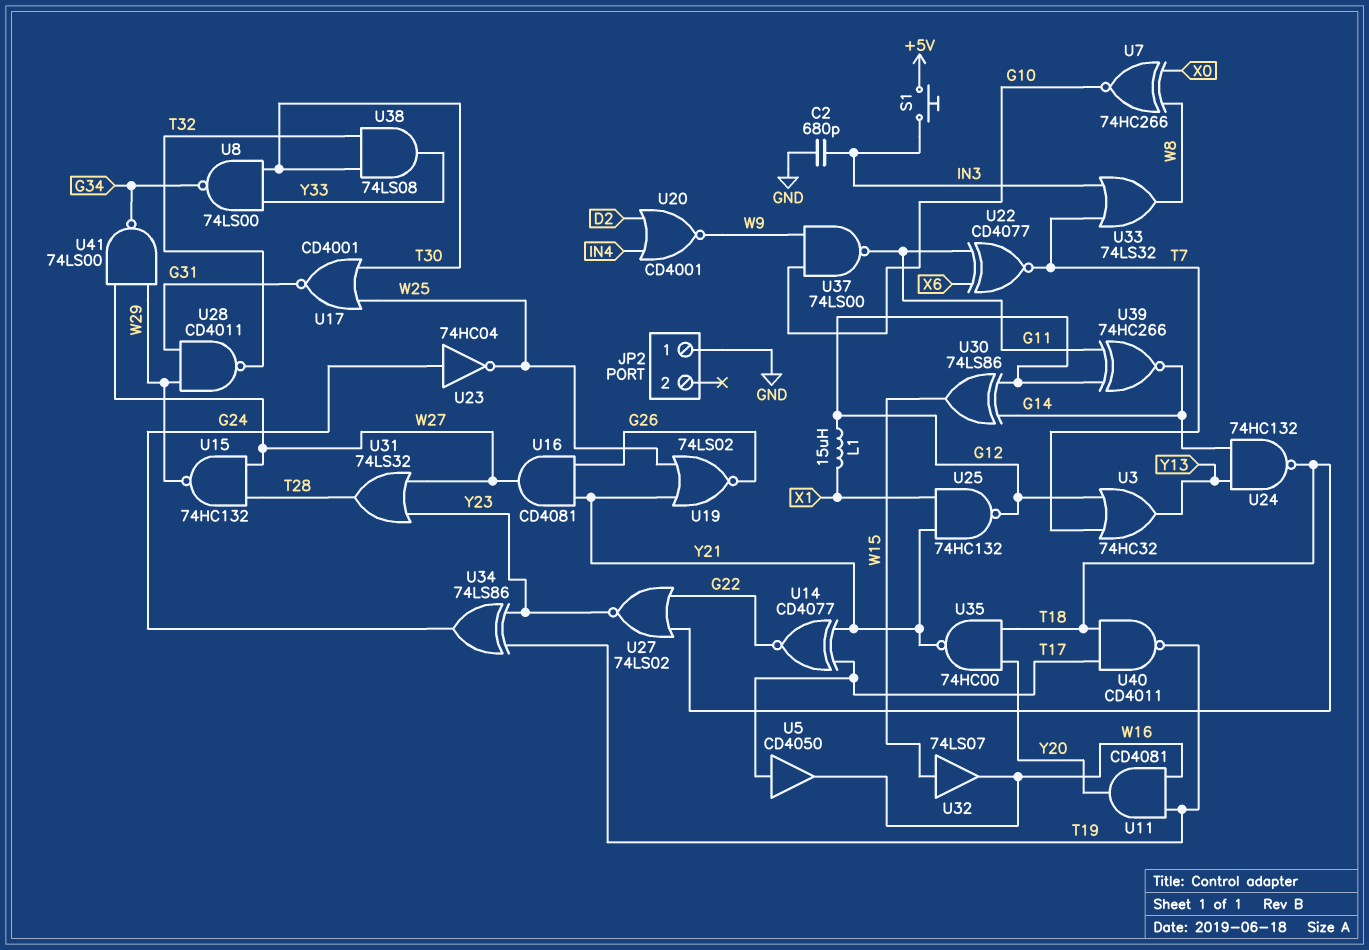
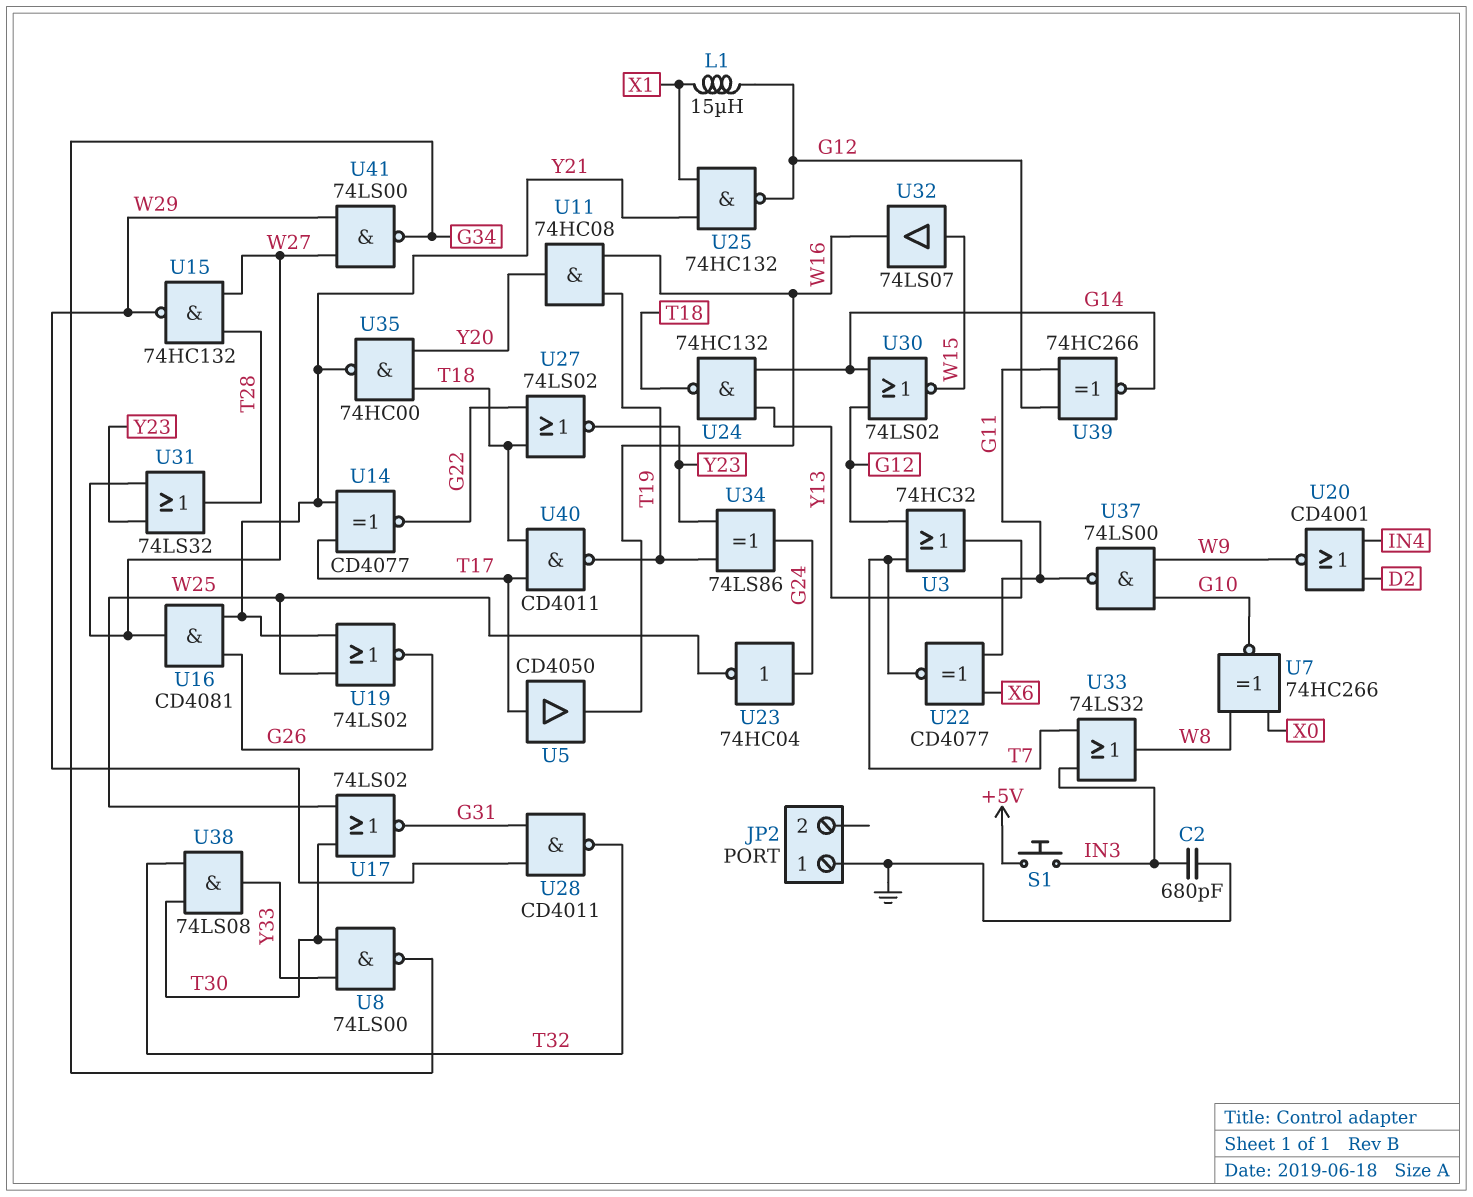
U11: AND CD4081 (in T19, in W16, out Y20) -> AND 74HC08 (in T19, in W16, out Y20)
U17: NOR CD4001 (in T30, in W25, out G31) -> NOR 74LS02 (in T30, in W25, out G31)
U30: XOR 74LS86 (in G12, in G14, out W15) -> NOR 74LS02 (in G12, in G14, out W15)

